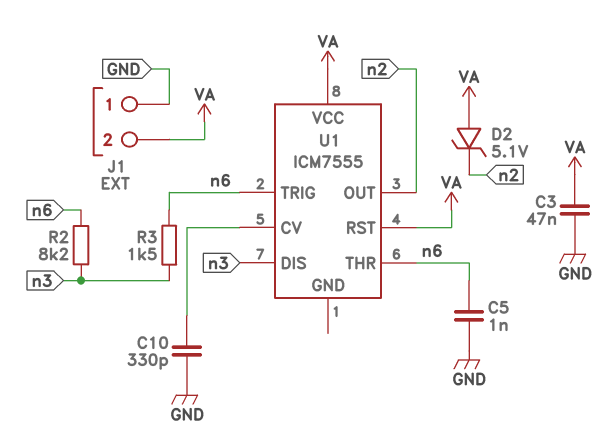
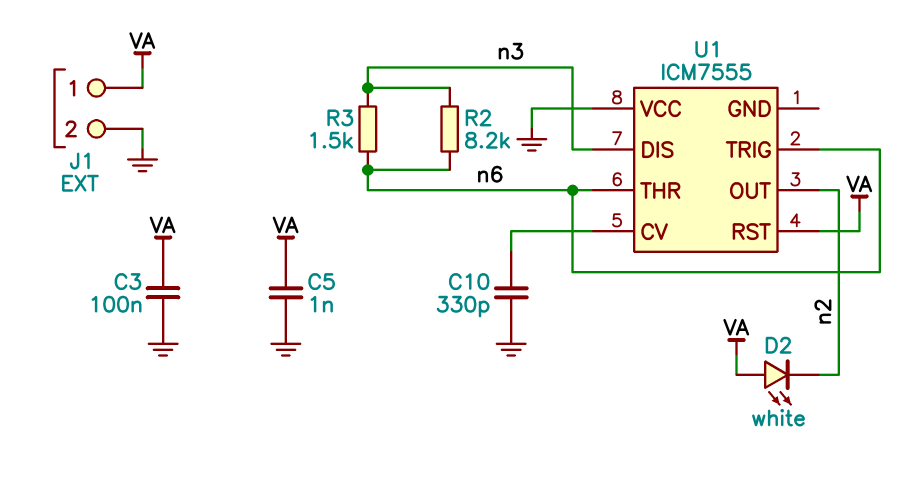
C3: 47nF (GND, VA) -> 100nF (GND, VA)
C5: 1nF (GND, n6) -> 1nF (GND, VA)
D2: zener 5.1V (A VA, K n2) -> LED white (A VA, K n2)
J1 pin 1: GND -> VA
J1 pin 2: VA -> GND
U1 pin VCC: VA -> GND

